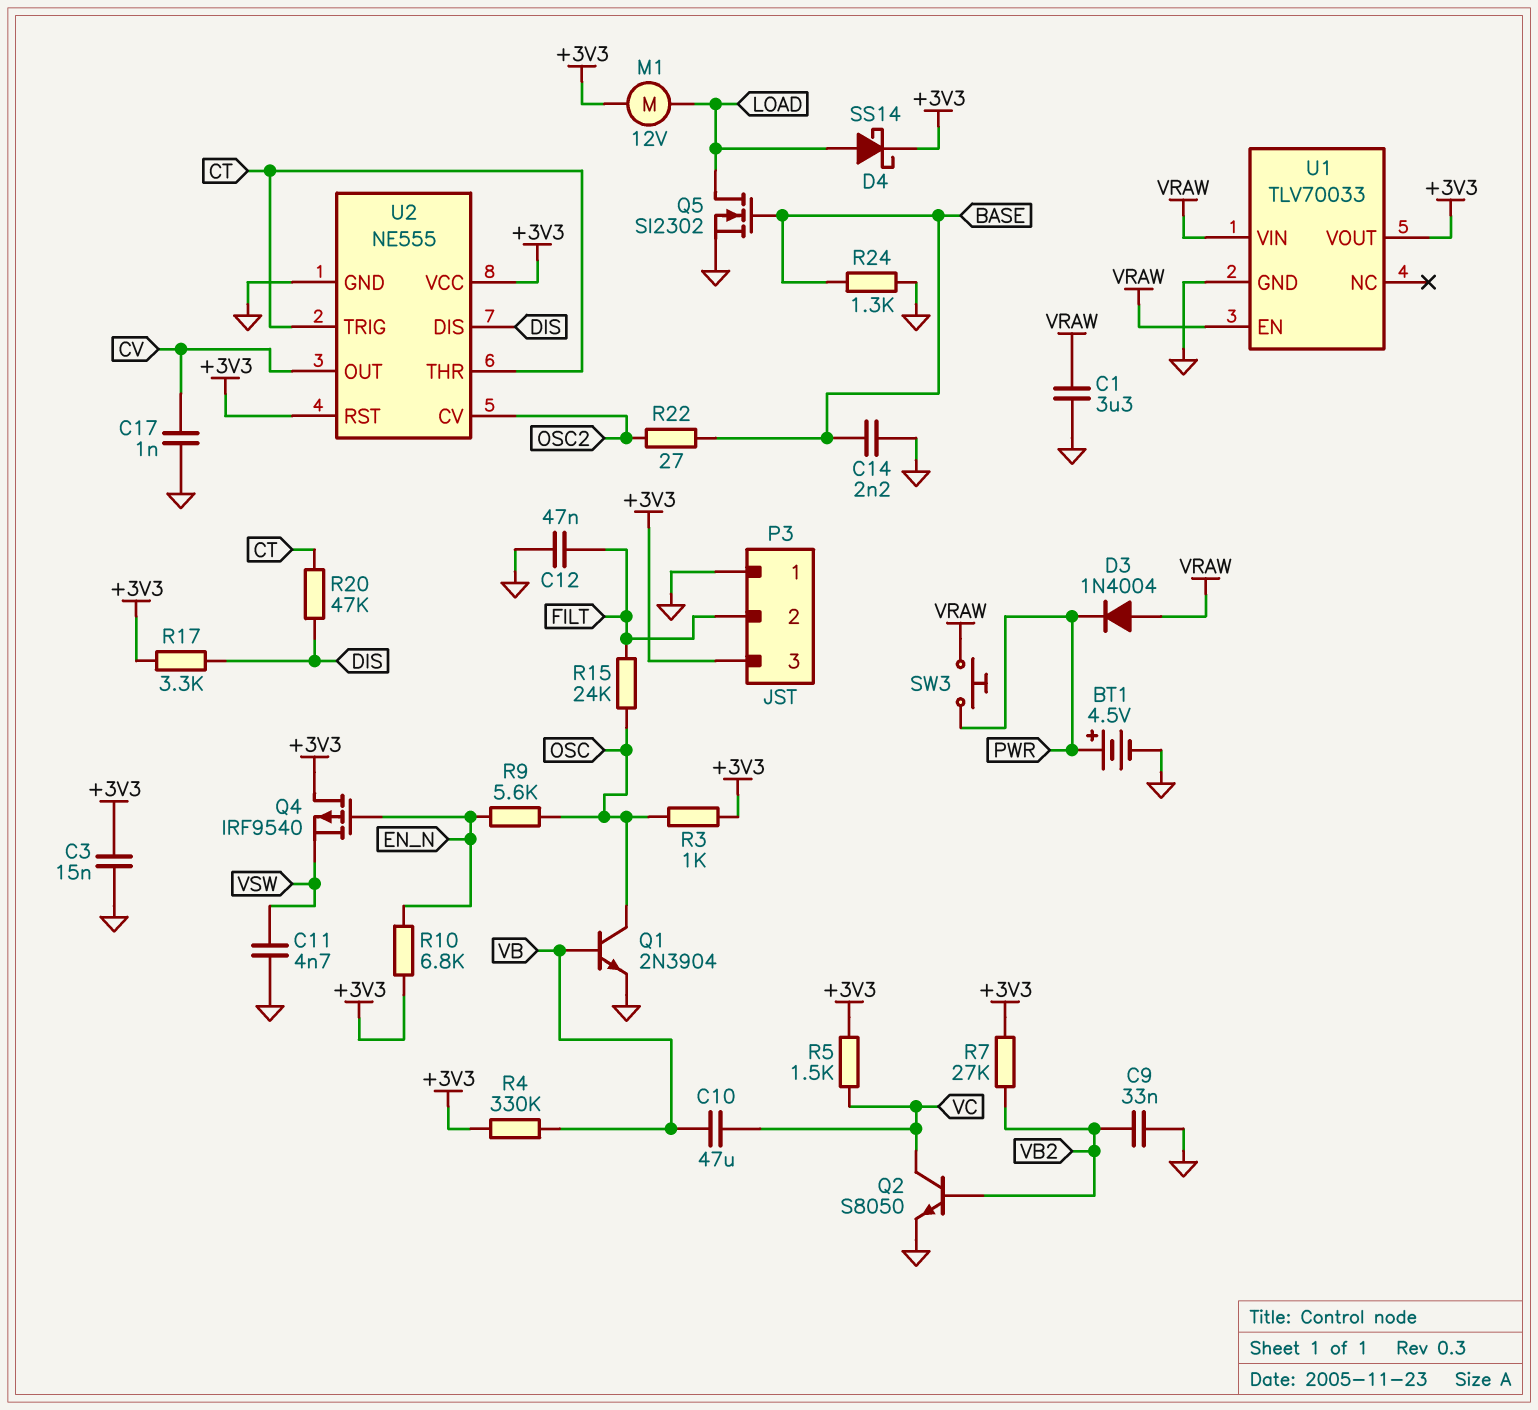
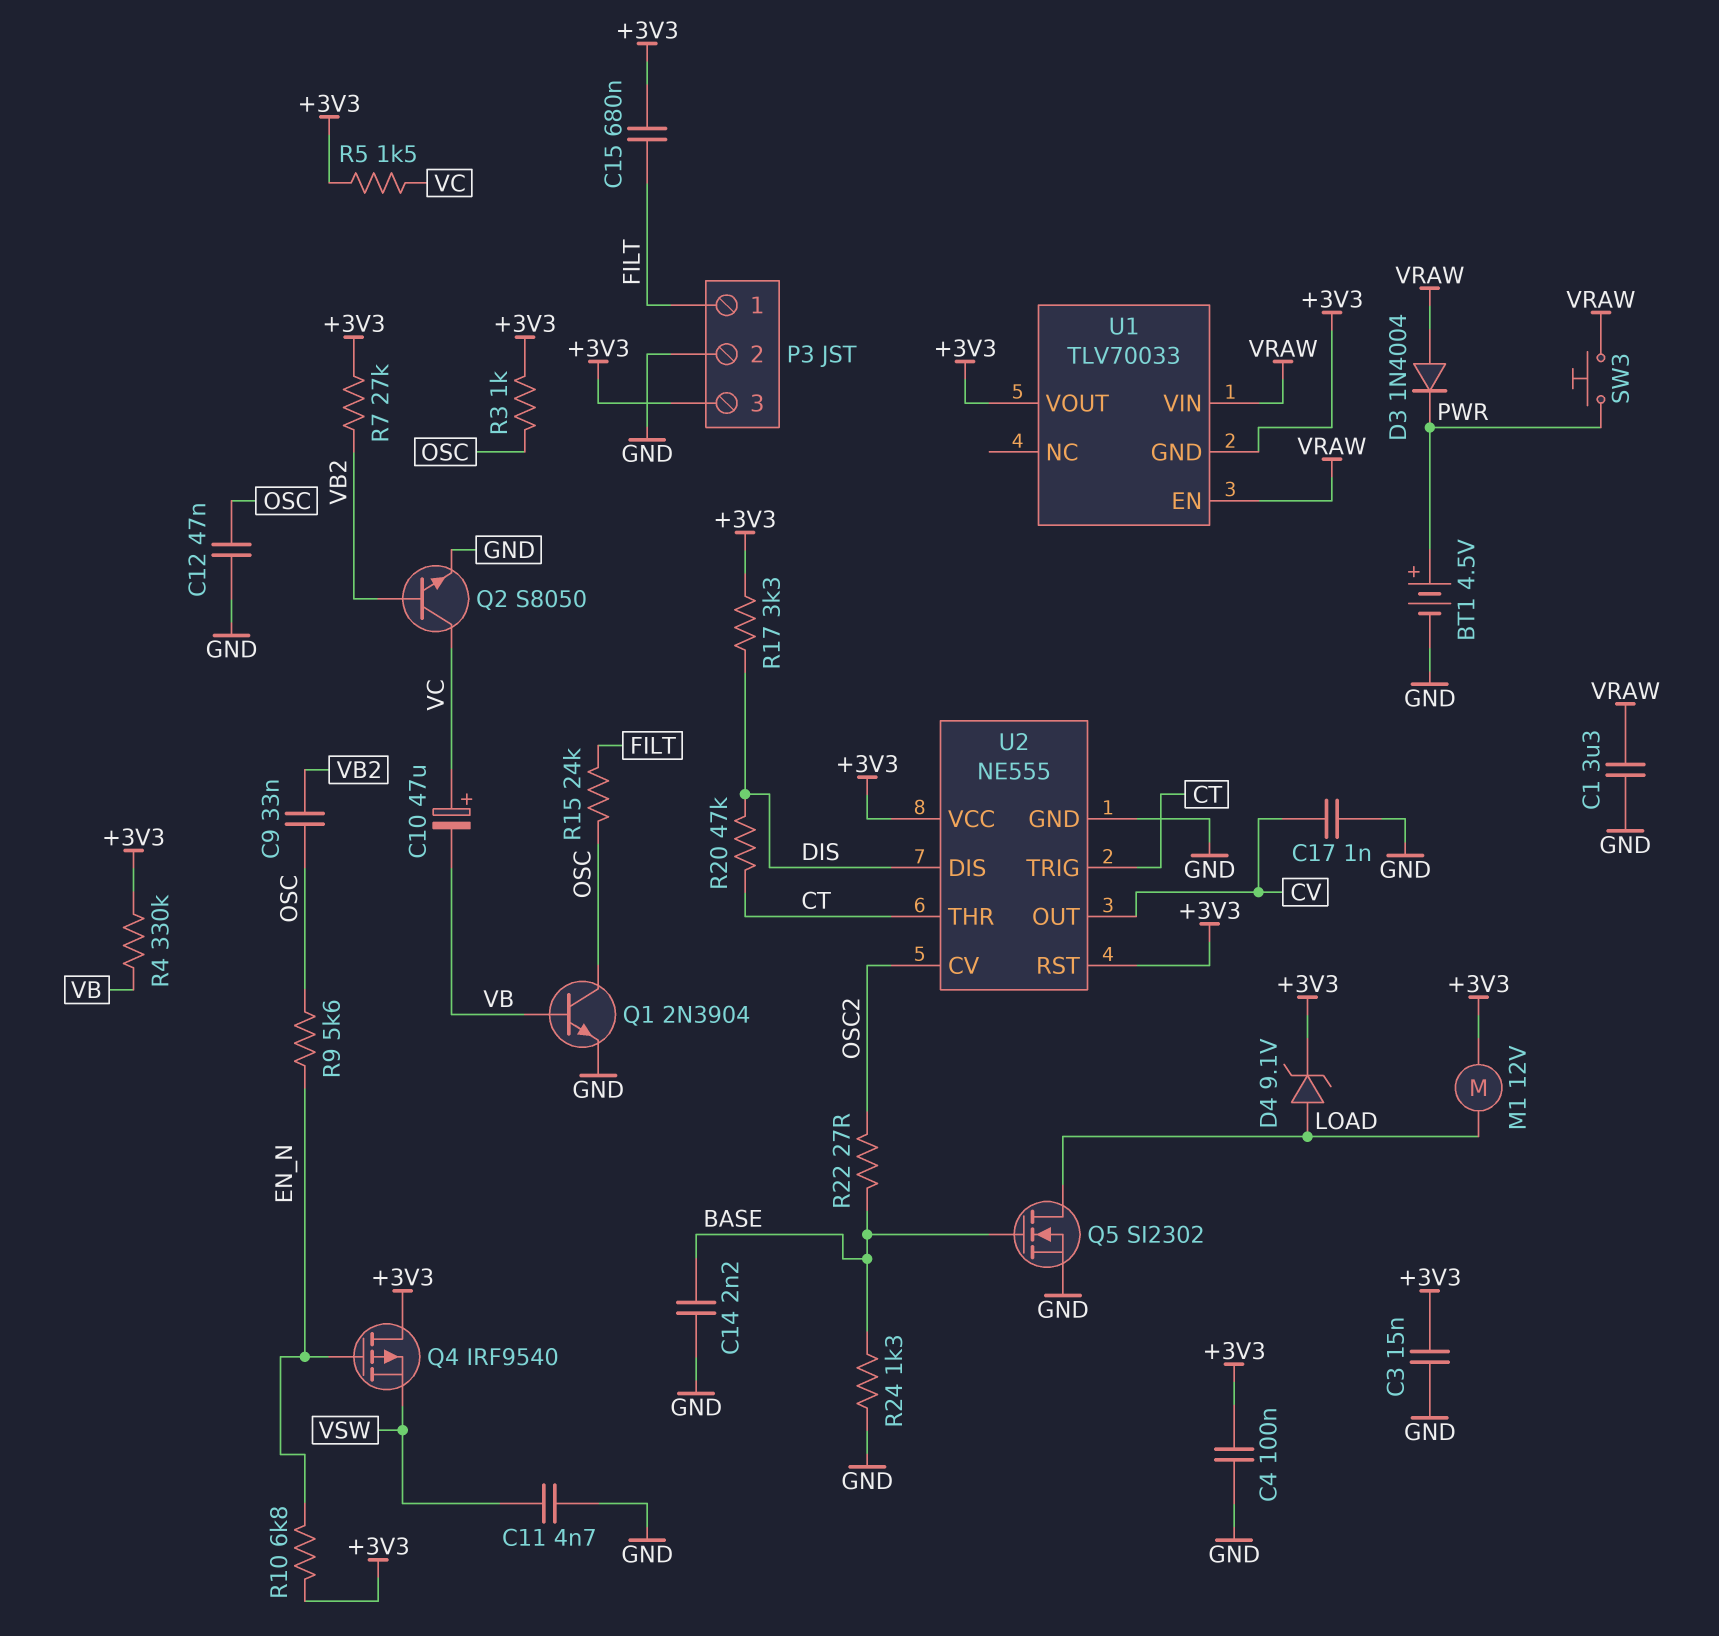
C4: none -> 100nF (+3V3, GND)
C9: 33nF (GND, VB2) -> 33nF (OSC, VB2)
C10: 47uF (VB, VC) -> 47uF (plus VC, minus VB)
C12: 47nF (FILT, GND) -> 47nF (GND, OSC)
C15: none -> 680nF (+3V3, FILT)
D4: schottky SS14 (A LOAD, K +3V3) -> zener 9.1V (A LOAD, K +3V3)
P3 pin 1: GND -> FILT
P3 pin 2: FILT -> GND
U1 pin GND: GND -> +3V3

